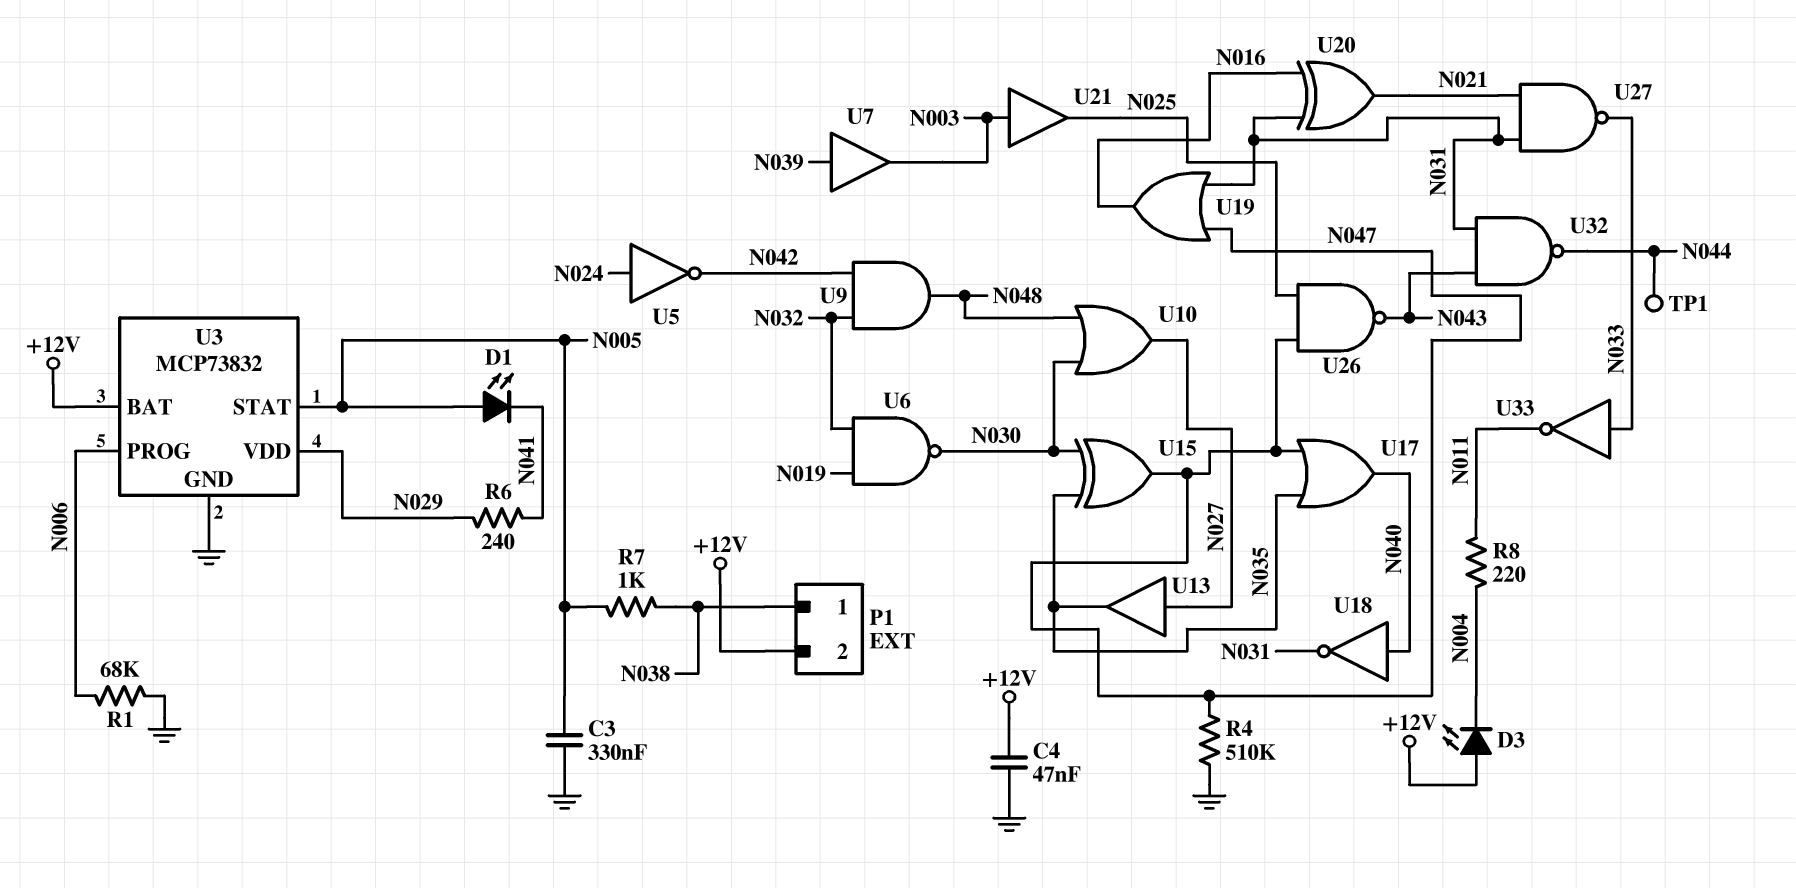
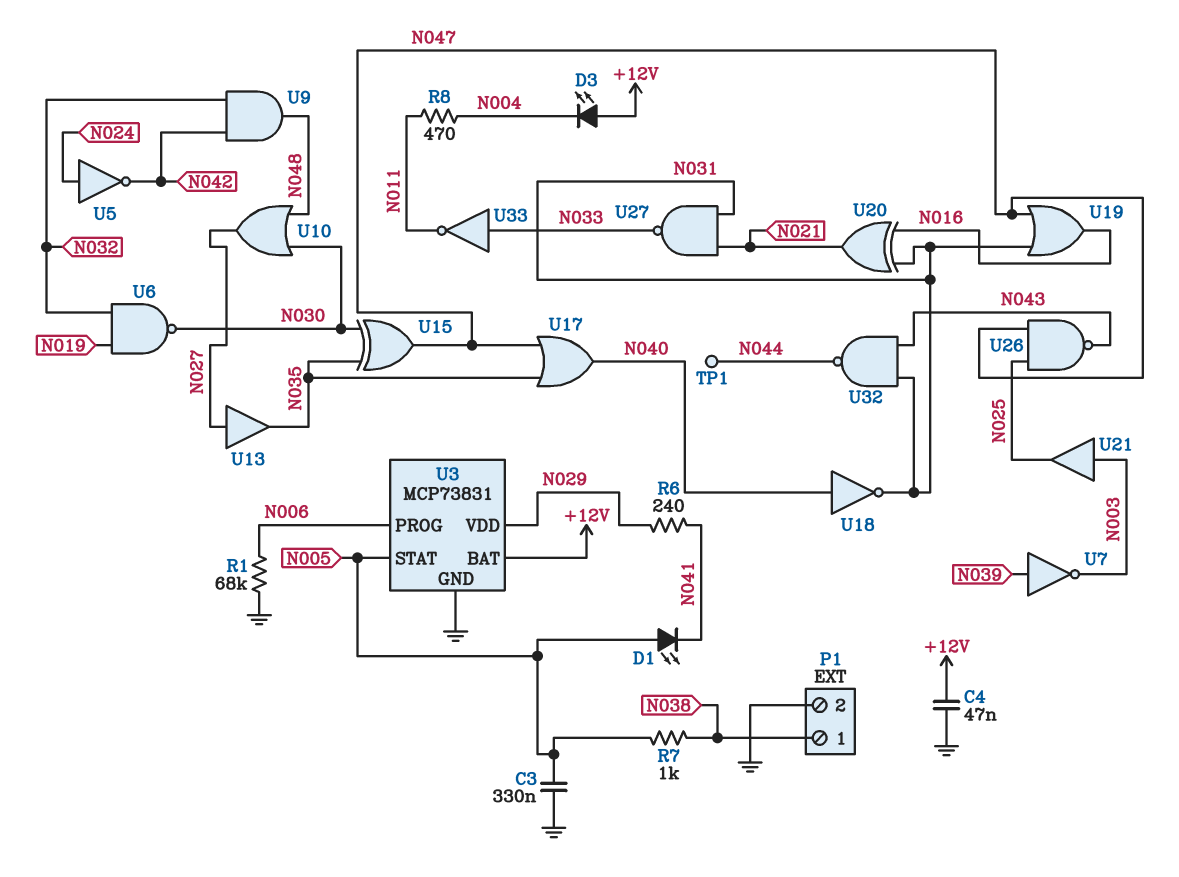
P1 pin 2: +12V -> GND
R4: 510k (GND, N047) -> none
R8: 220 (N004, N011) -> 470 (N004, N011)
U3: MCP73832 -> MCP73831
U7: buffer (in N039, out N003) -> NOT (in N039, out N003)

